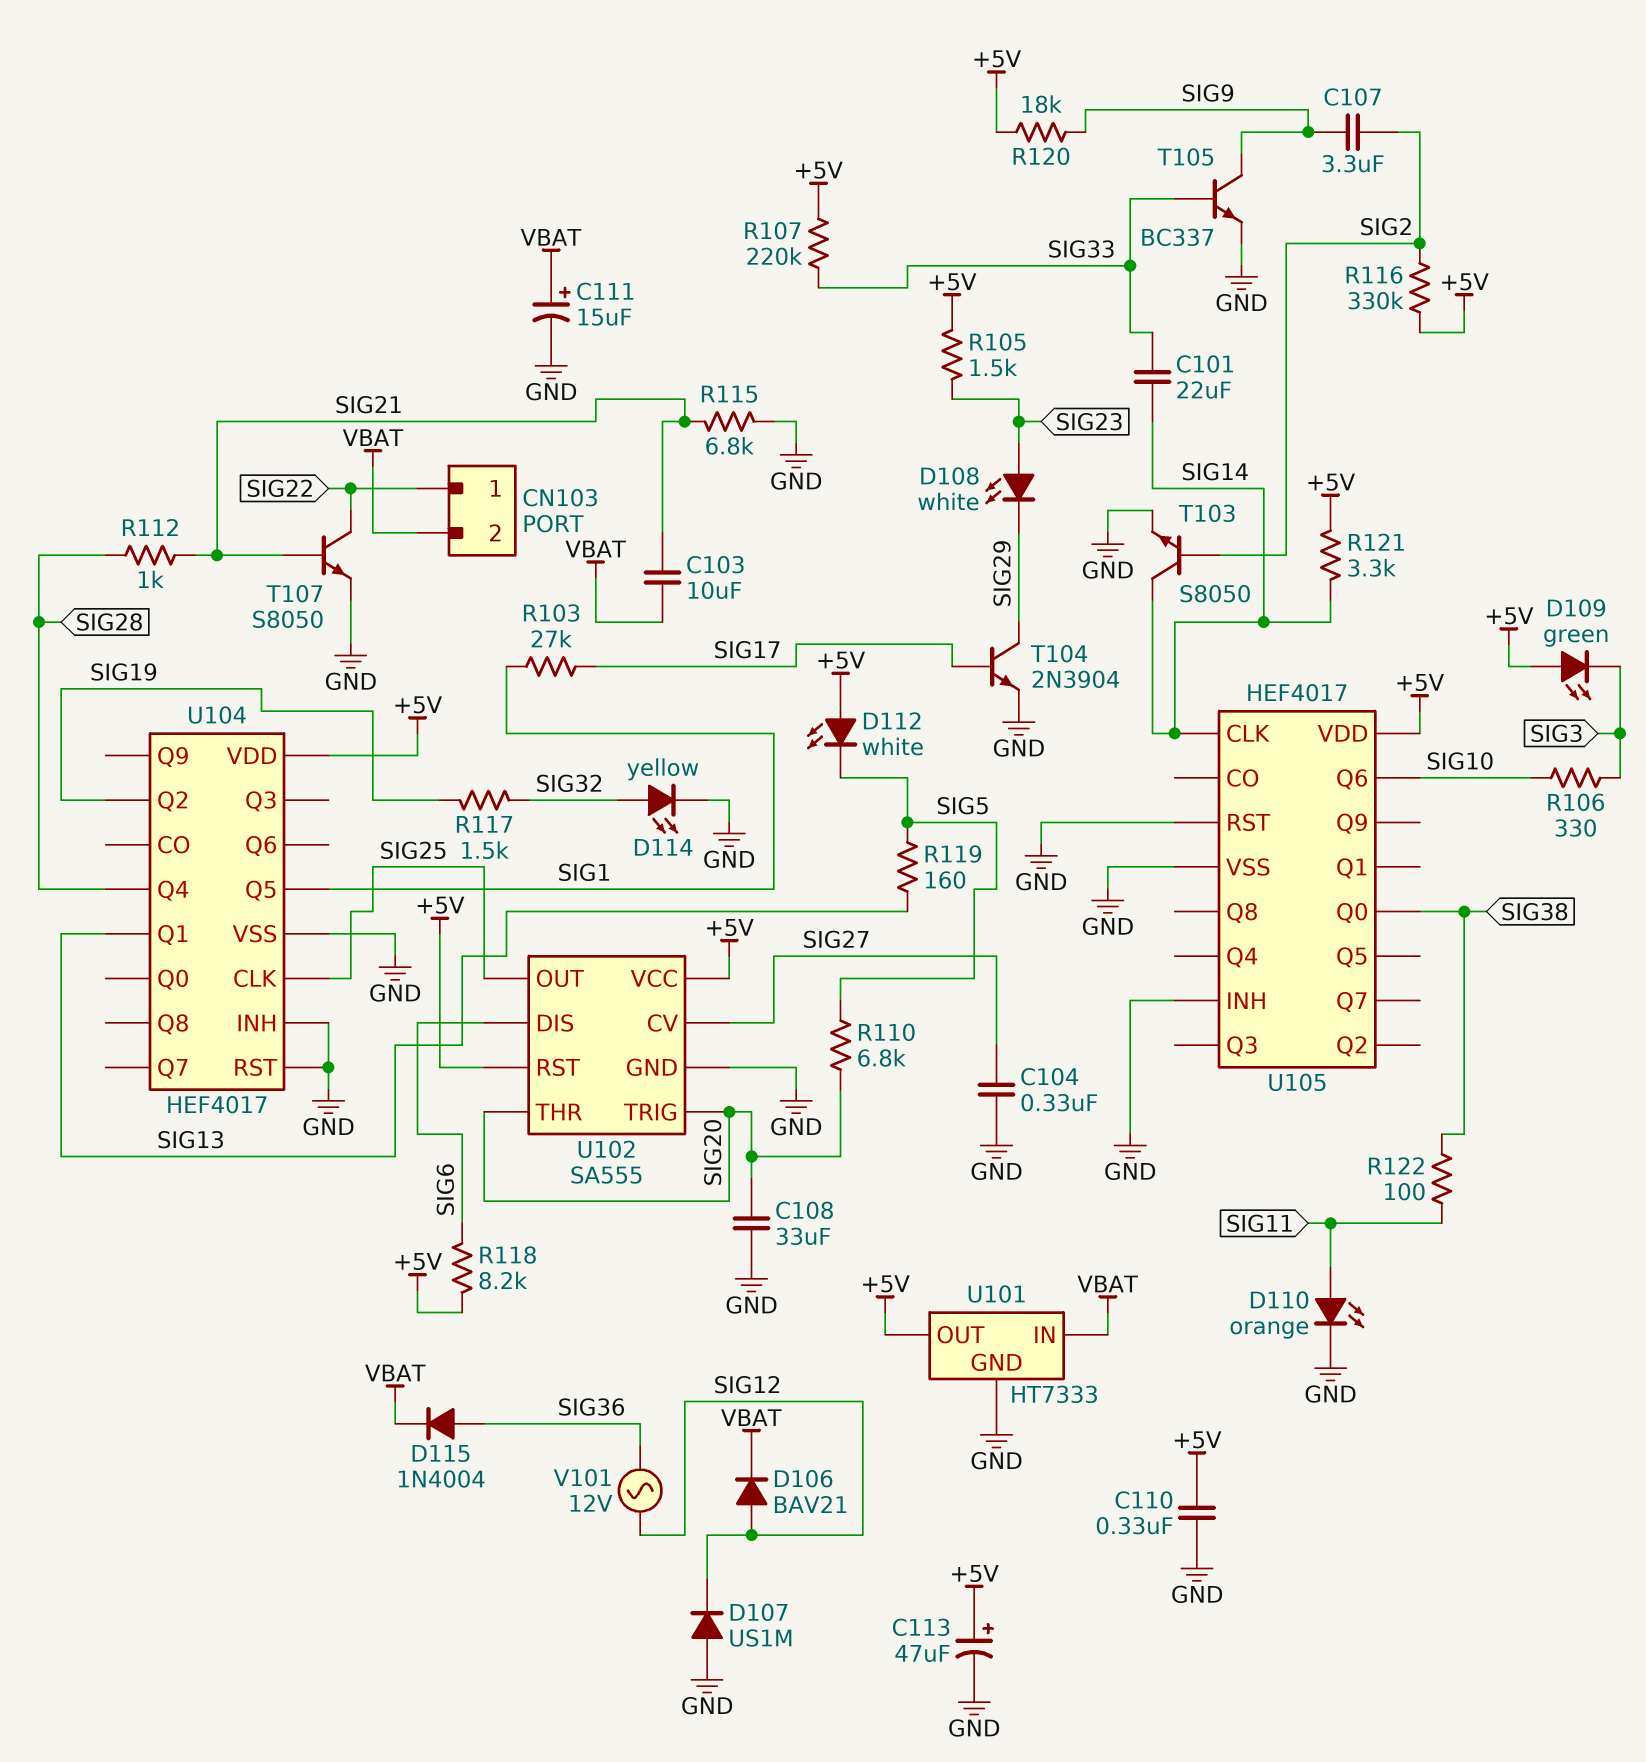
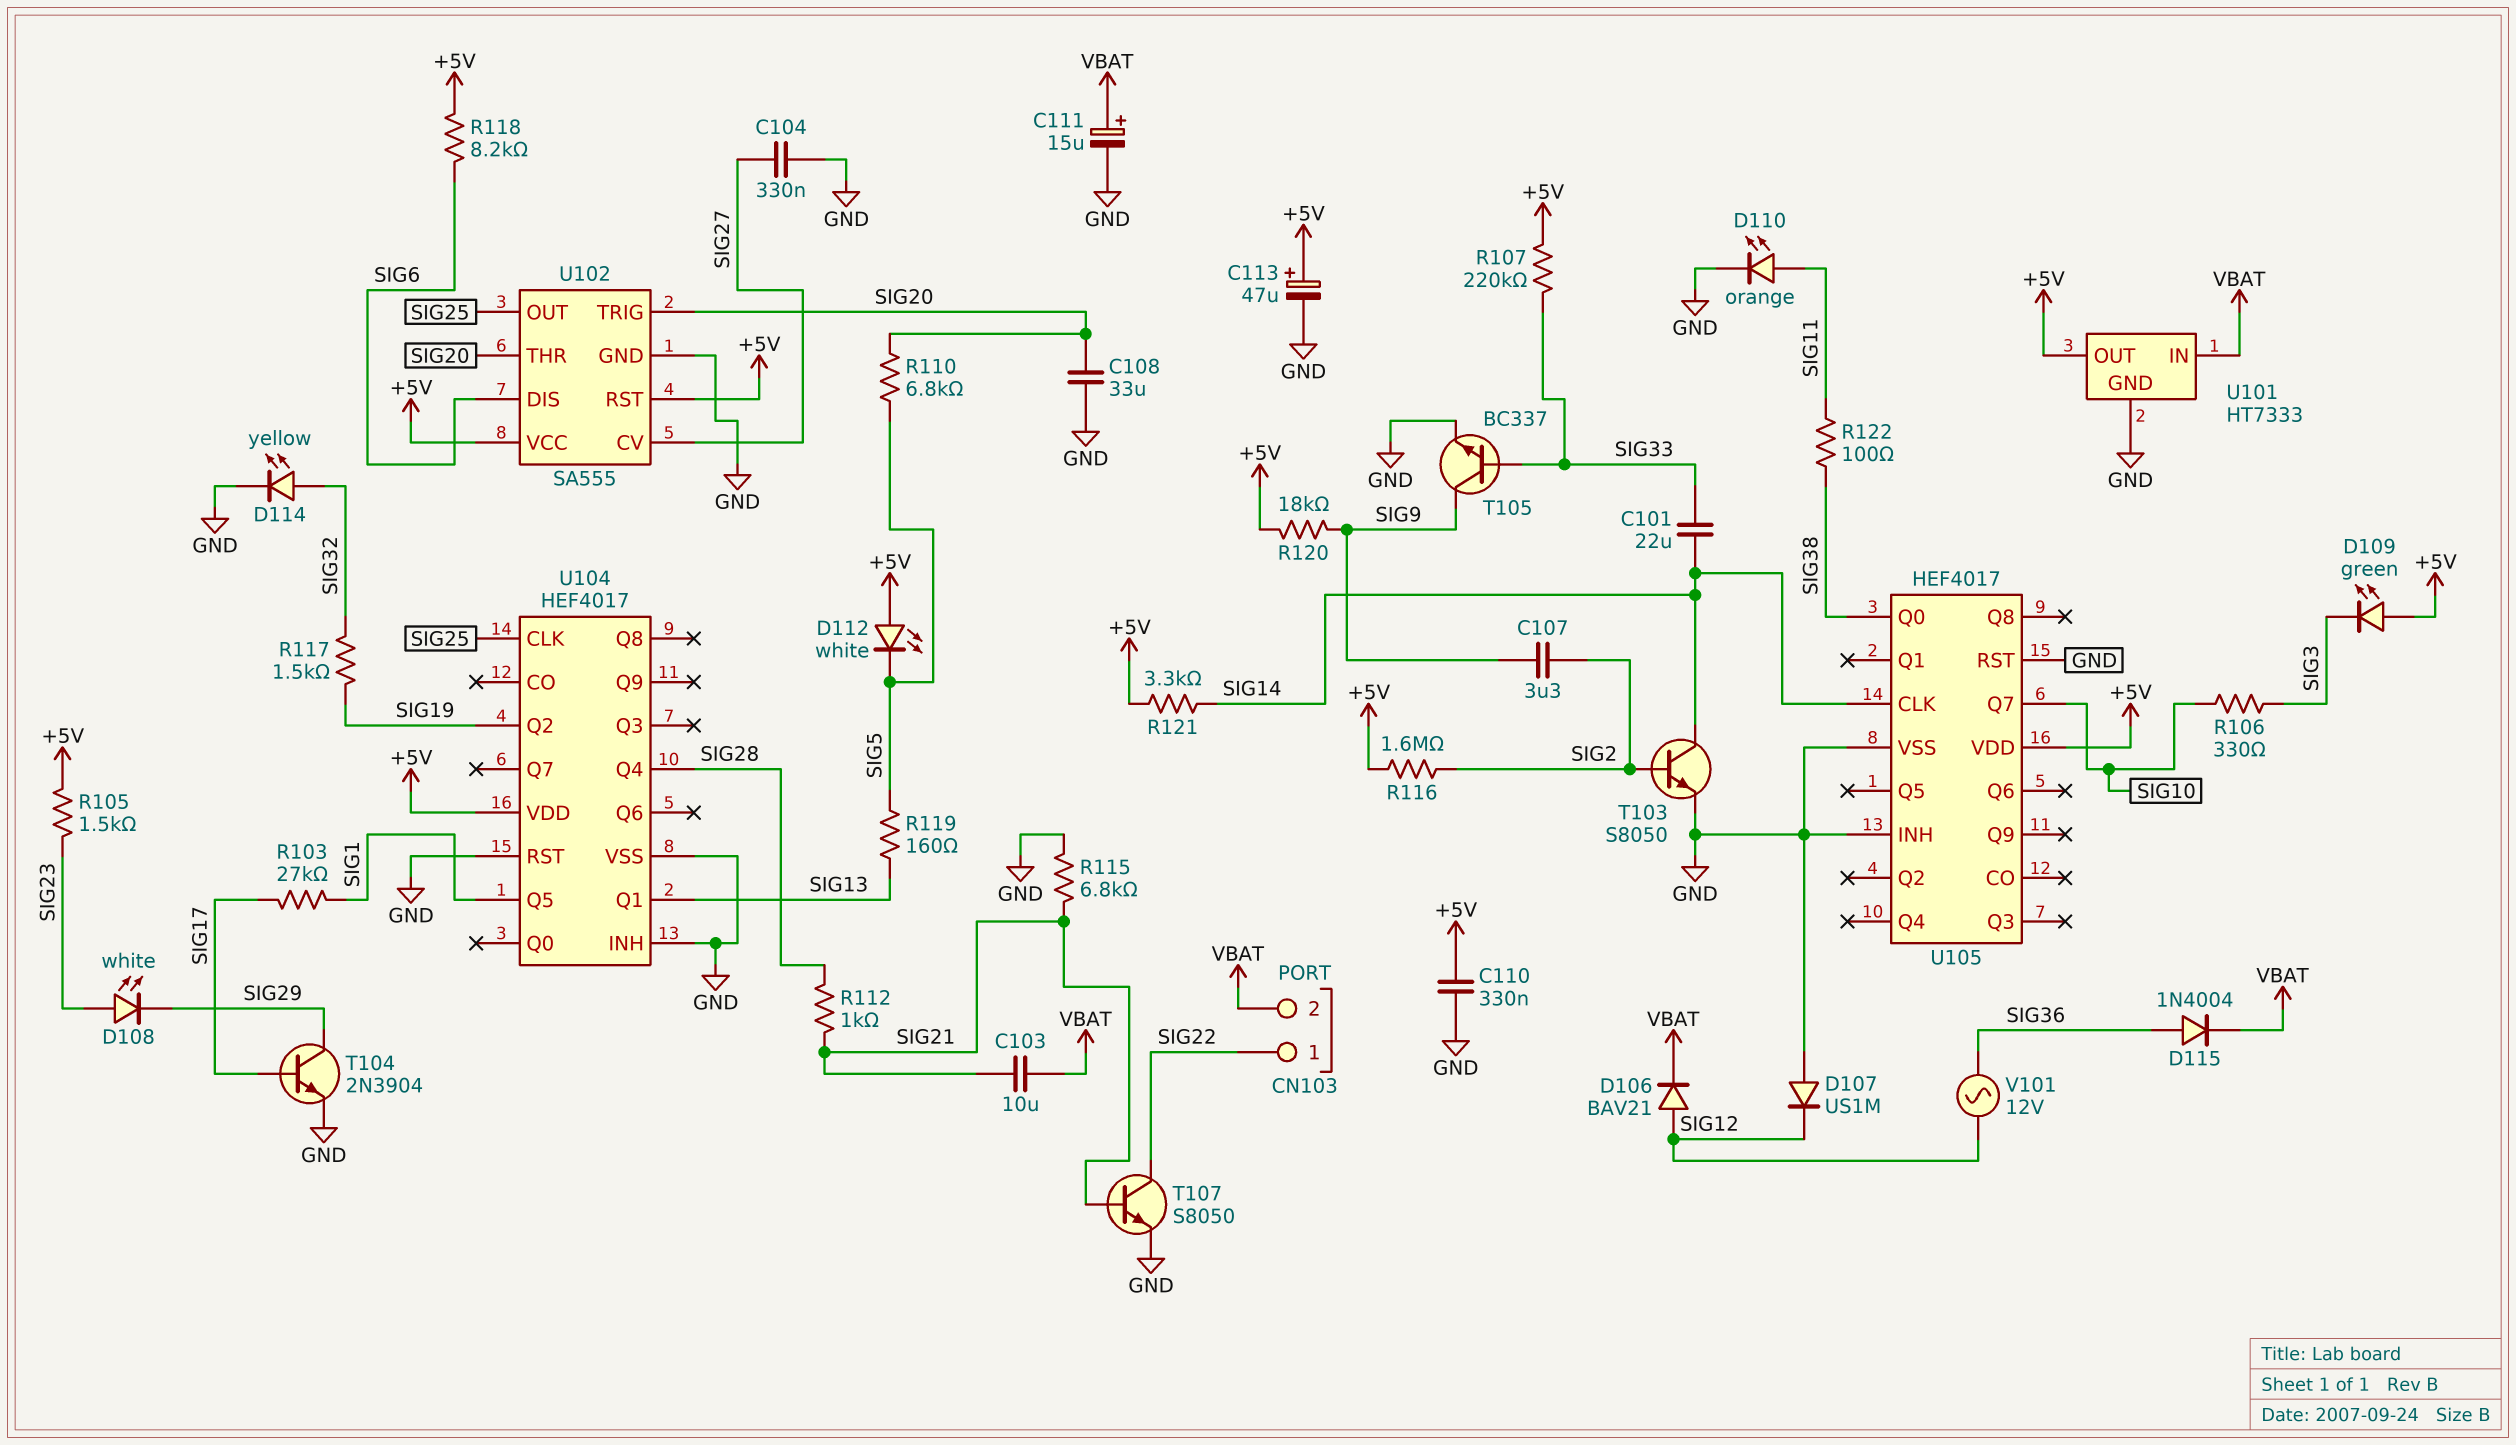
R116: 330k (+5V, SIG2) -> 1.6M (+5V, SIG2)
U105 pin Q6: SIG10 -> none
U105 pin Q7: none -> SIG10

